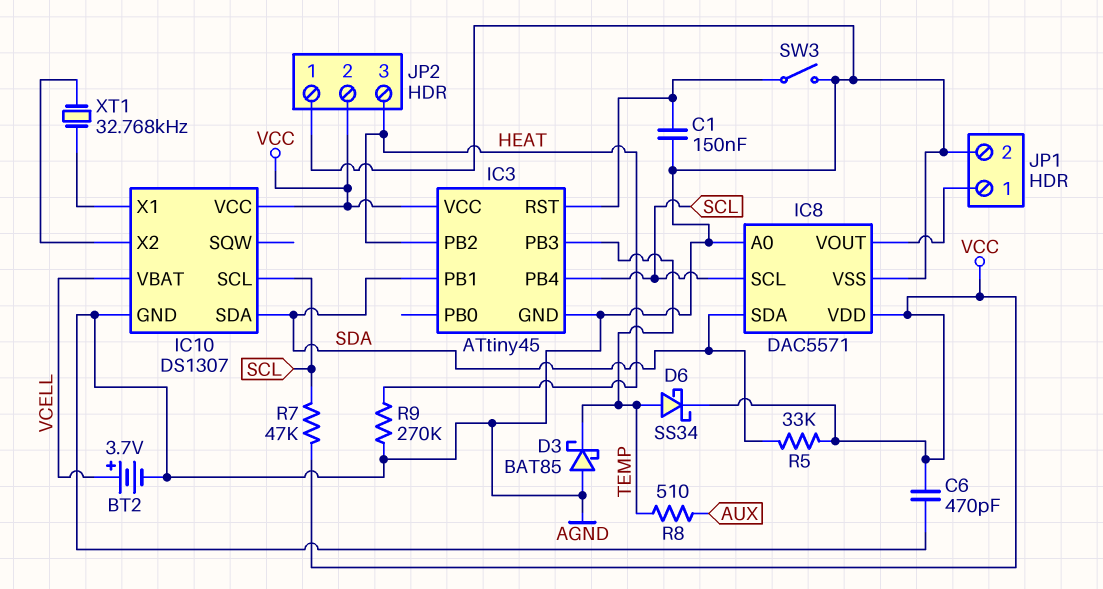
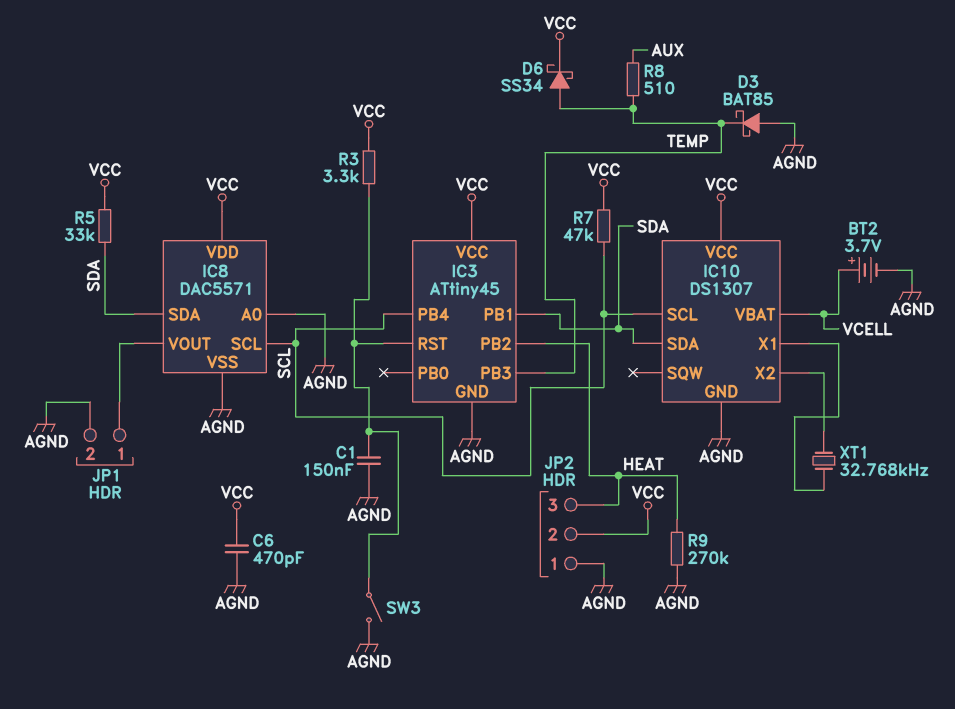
R3: none -> 3.3k (IC3/RST, VCC)

